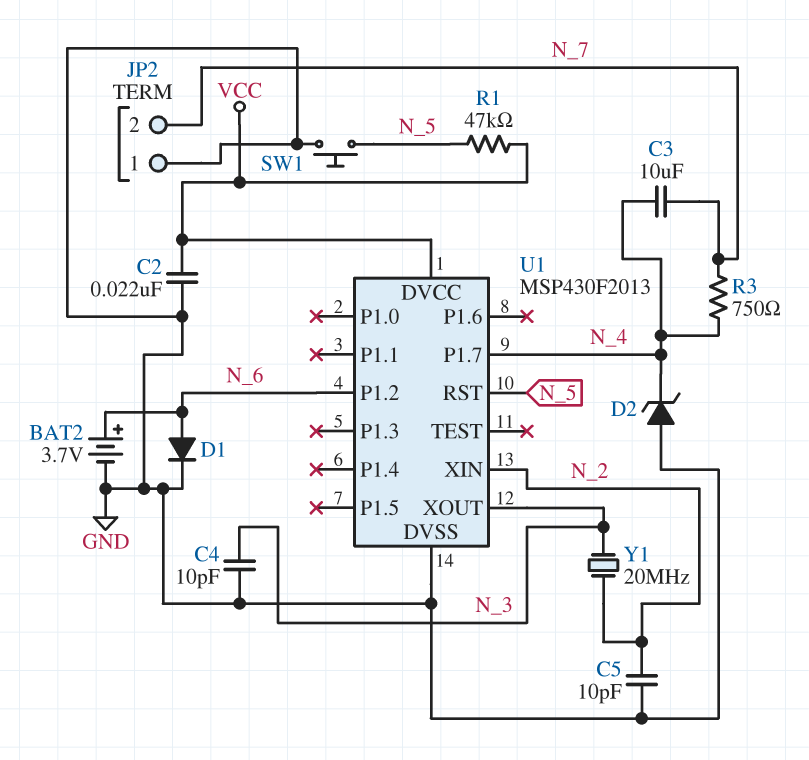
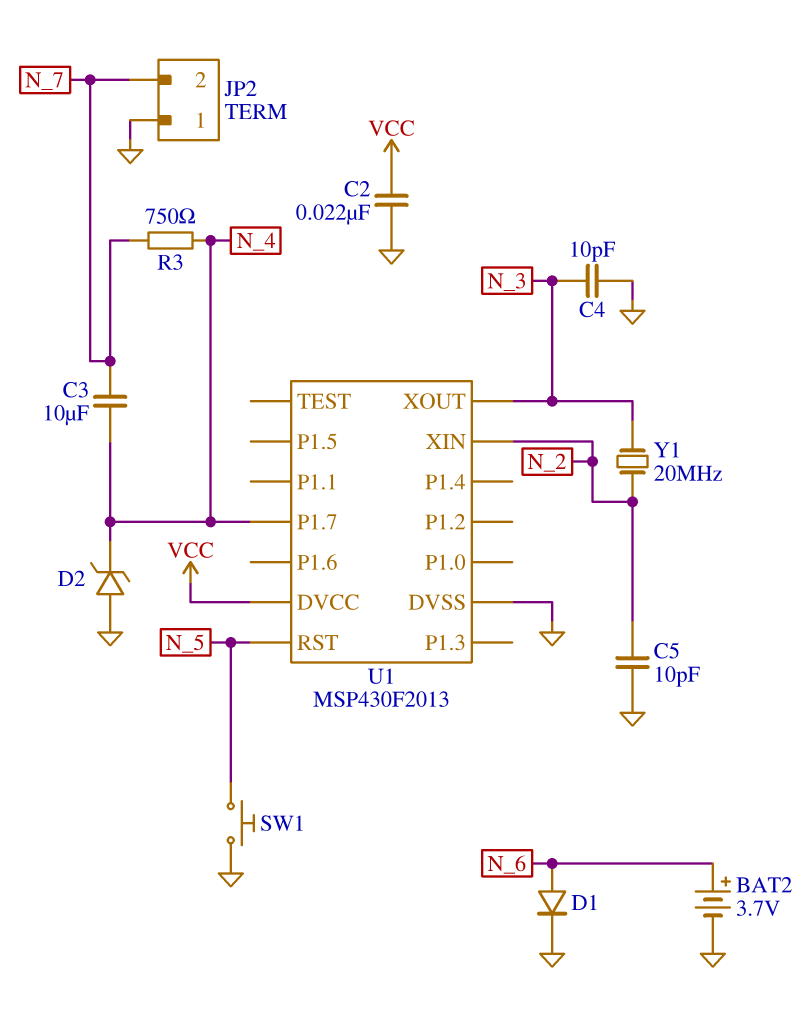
R1: 47k (N_5, VCC) -> none
U1 pin P1.2: N_6 -> none

